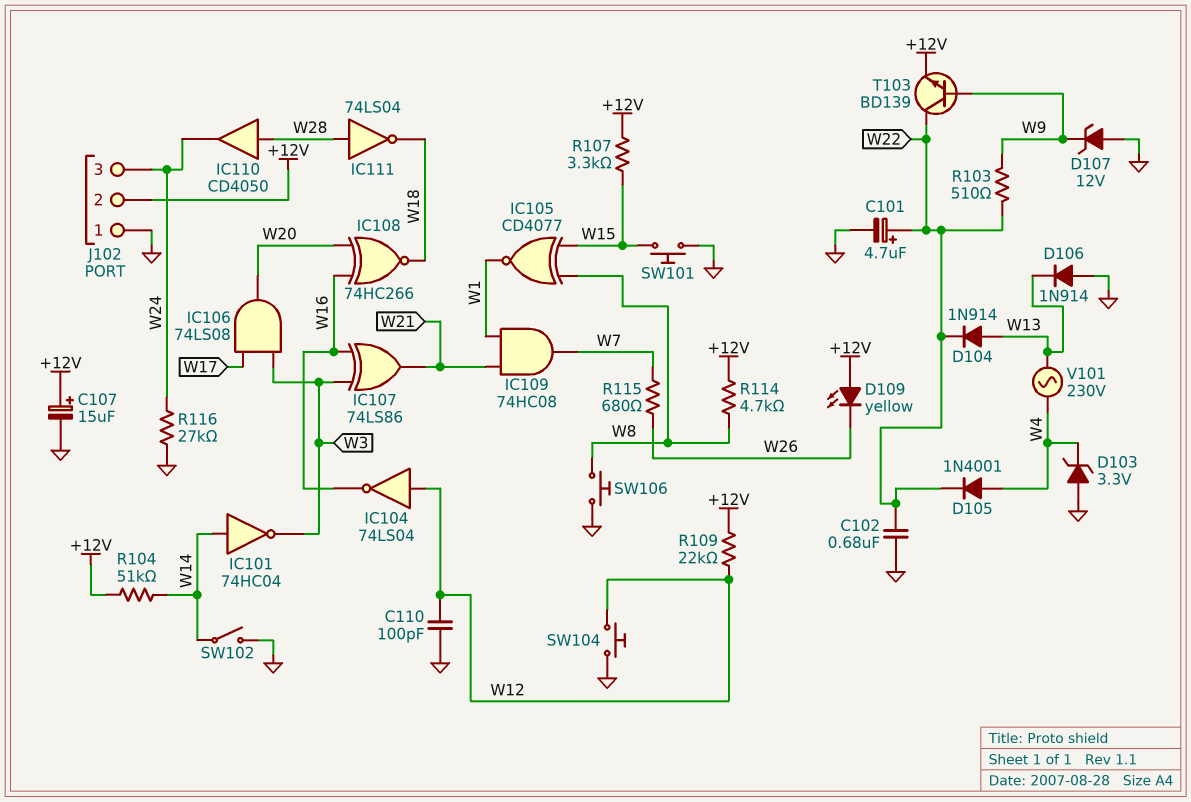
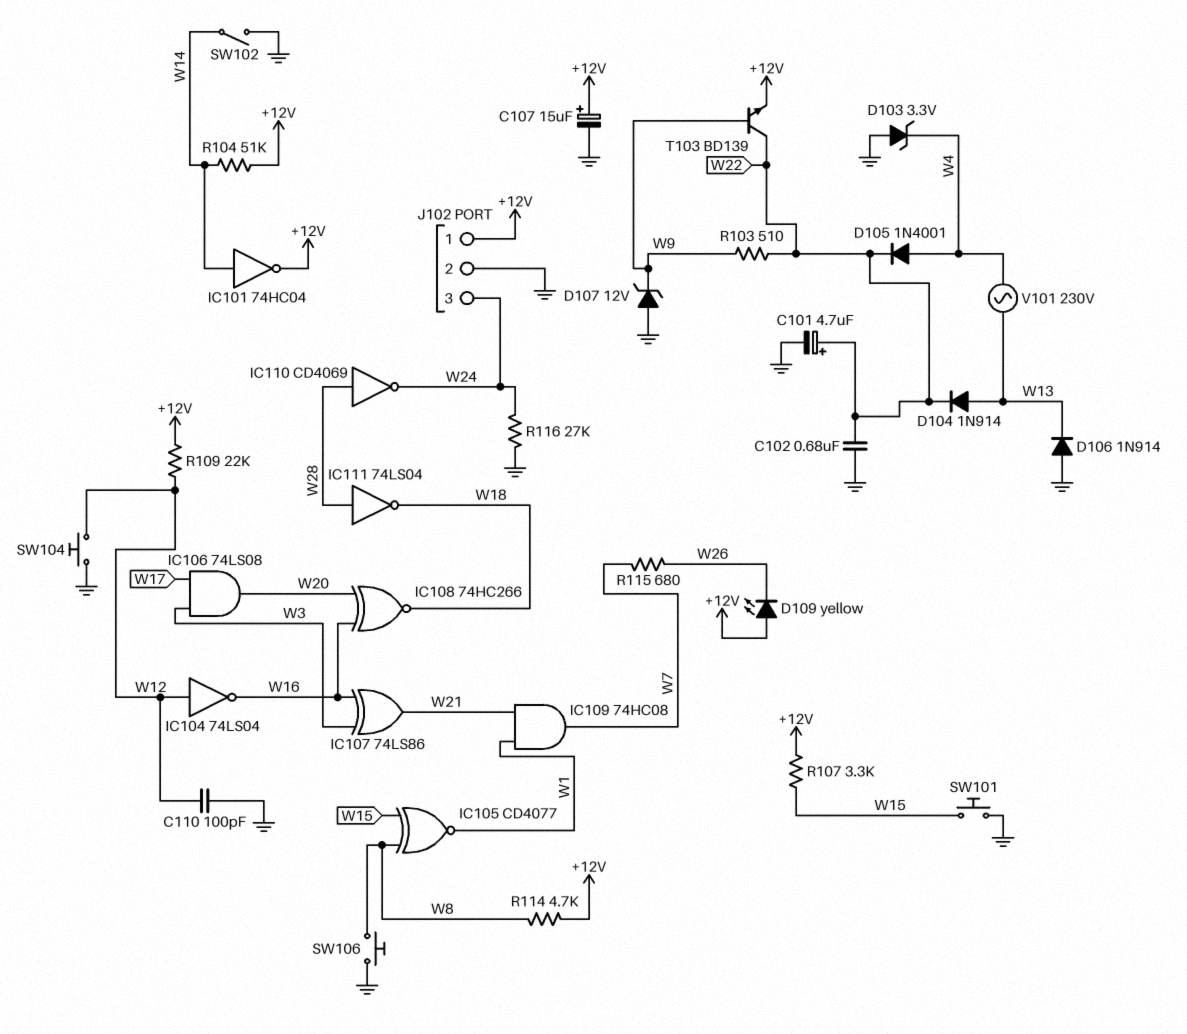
IC101: NOT 74HC04 (in W14, out W3) -> NOT 74HC04 (in W14, out +12V)
IC110: buffer CD4050 (in W28, out W24) -> NOT CD4069 (in W28, out W24)
J102 pin 1: GND -> +12V
J102 pin 2: +12V -> GND

